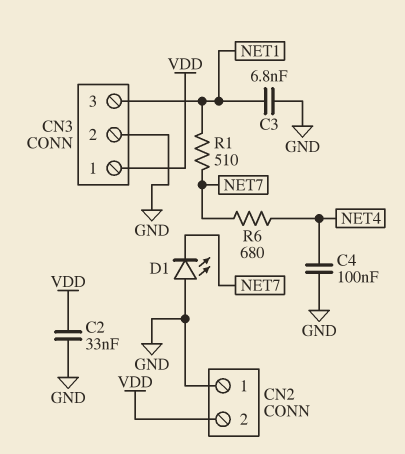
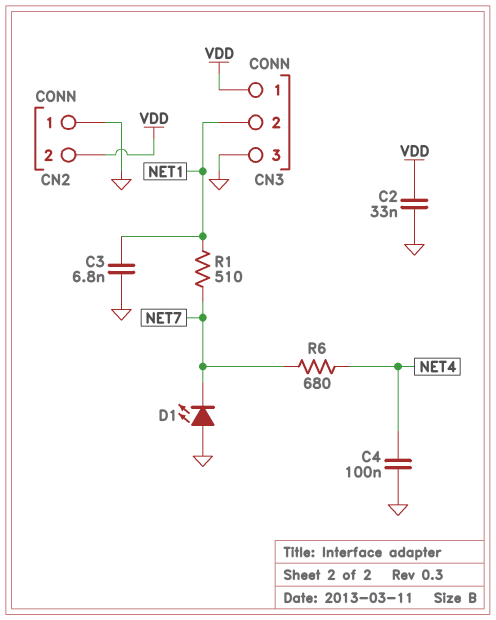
CN3 pin 2: GND -> NET1
CN3 pin 3: NET1 -> GND

